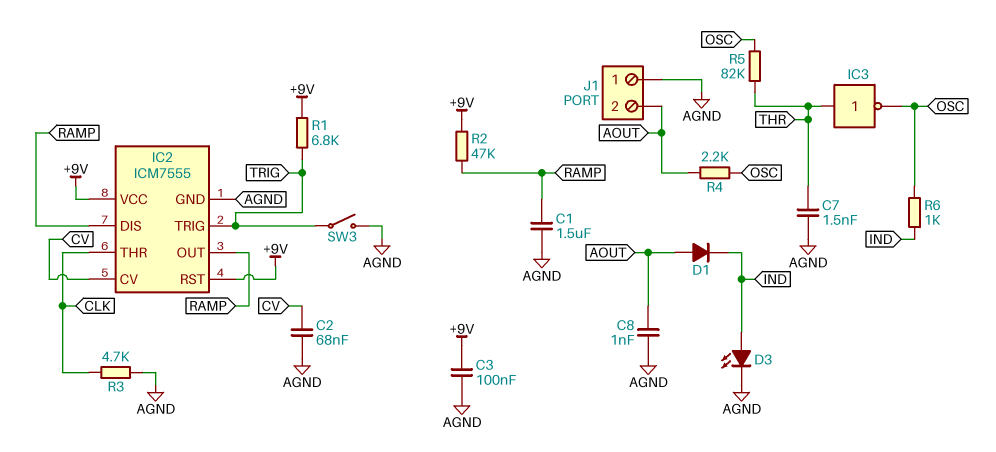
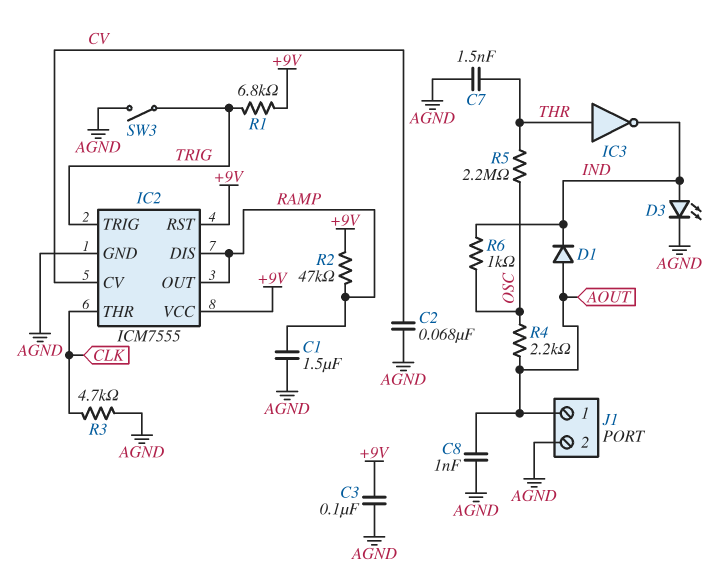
IC3: NOT (in THR, out OSC) -> NOT (in THR, out IND)
J1 pin 1: AGND -> AOUT
J1 pin 2: AOUT -> AGND
R5: 82k (OSC, THR) -> 2.2M (OSC, THR)

